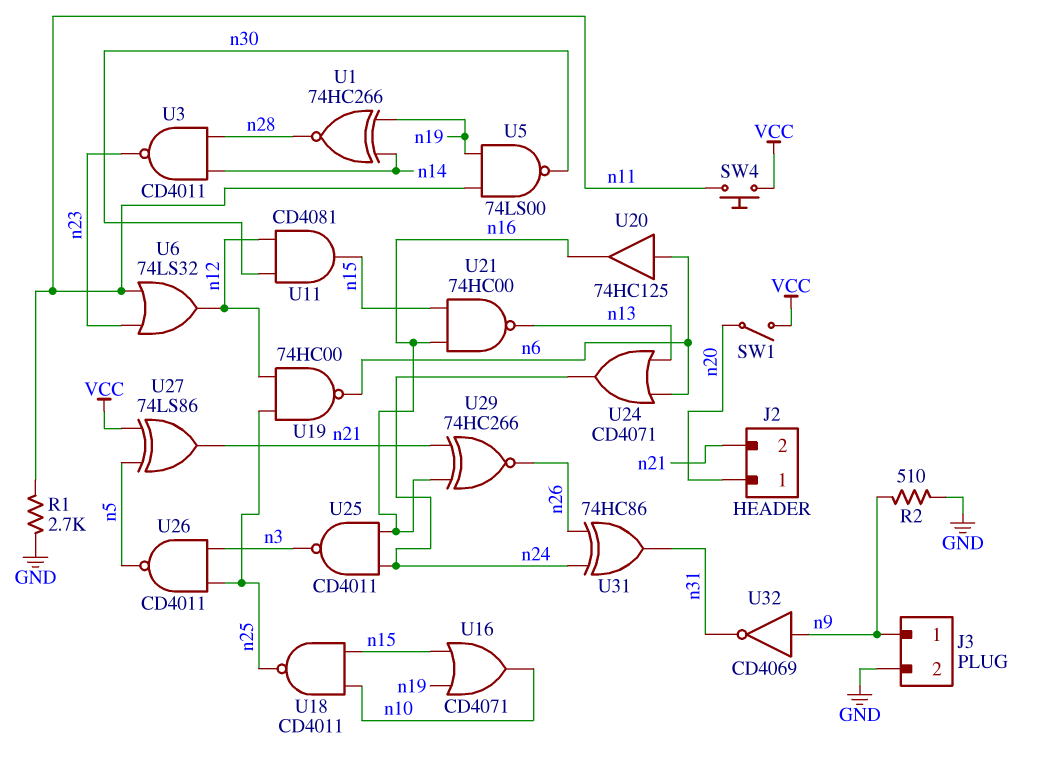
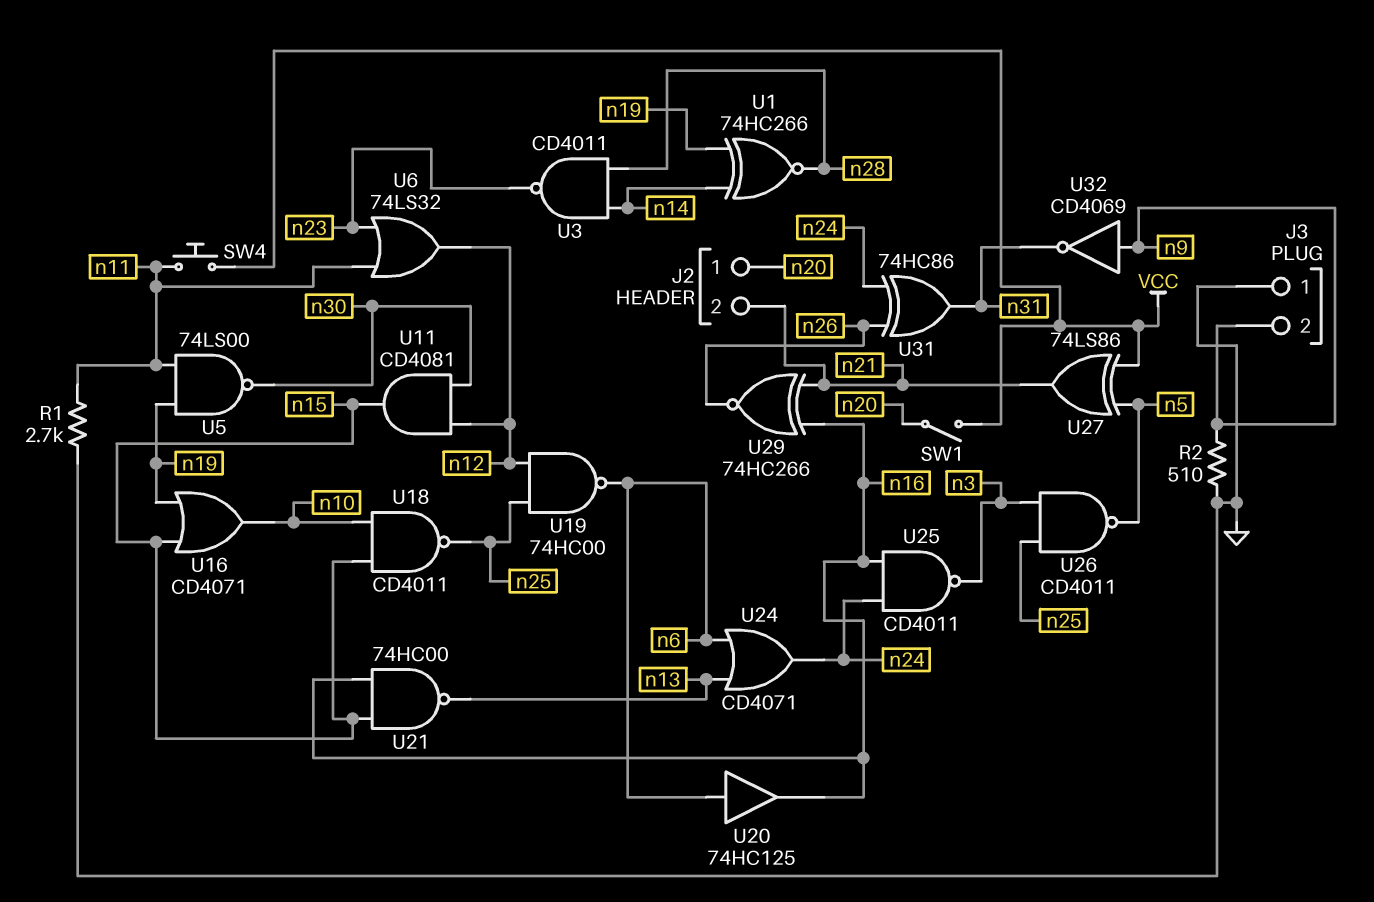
J3 pin 1: n9 -> GND
J3 pin 2: GND -> n9

